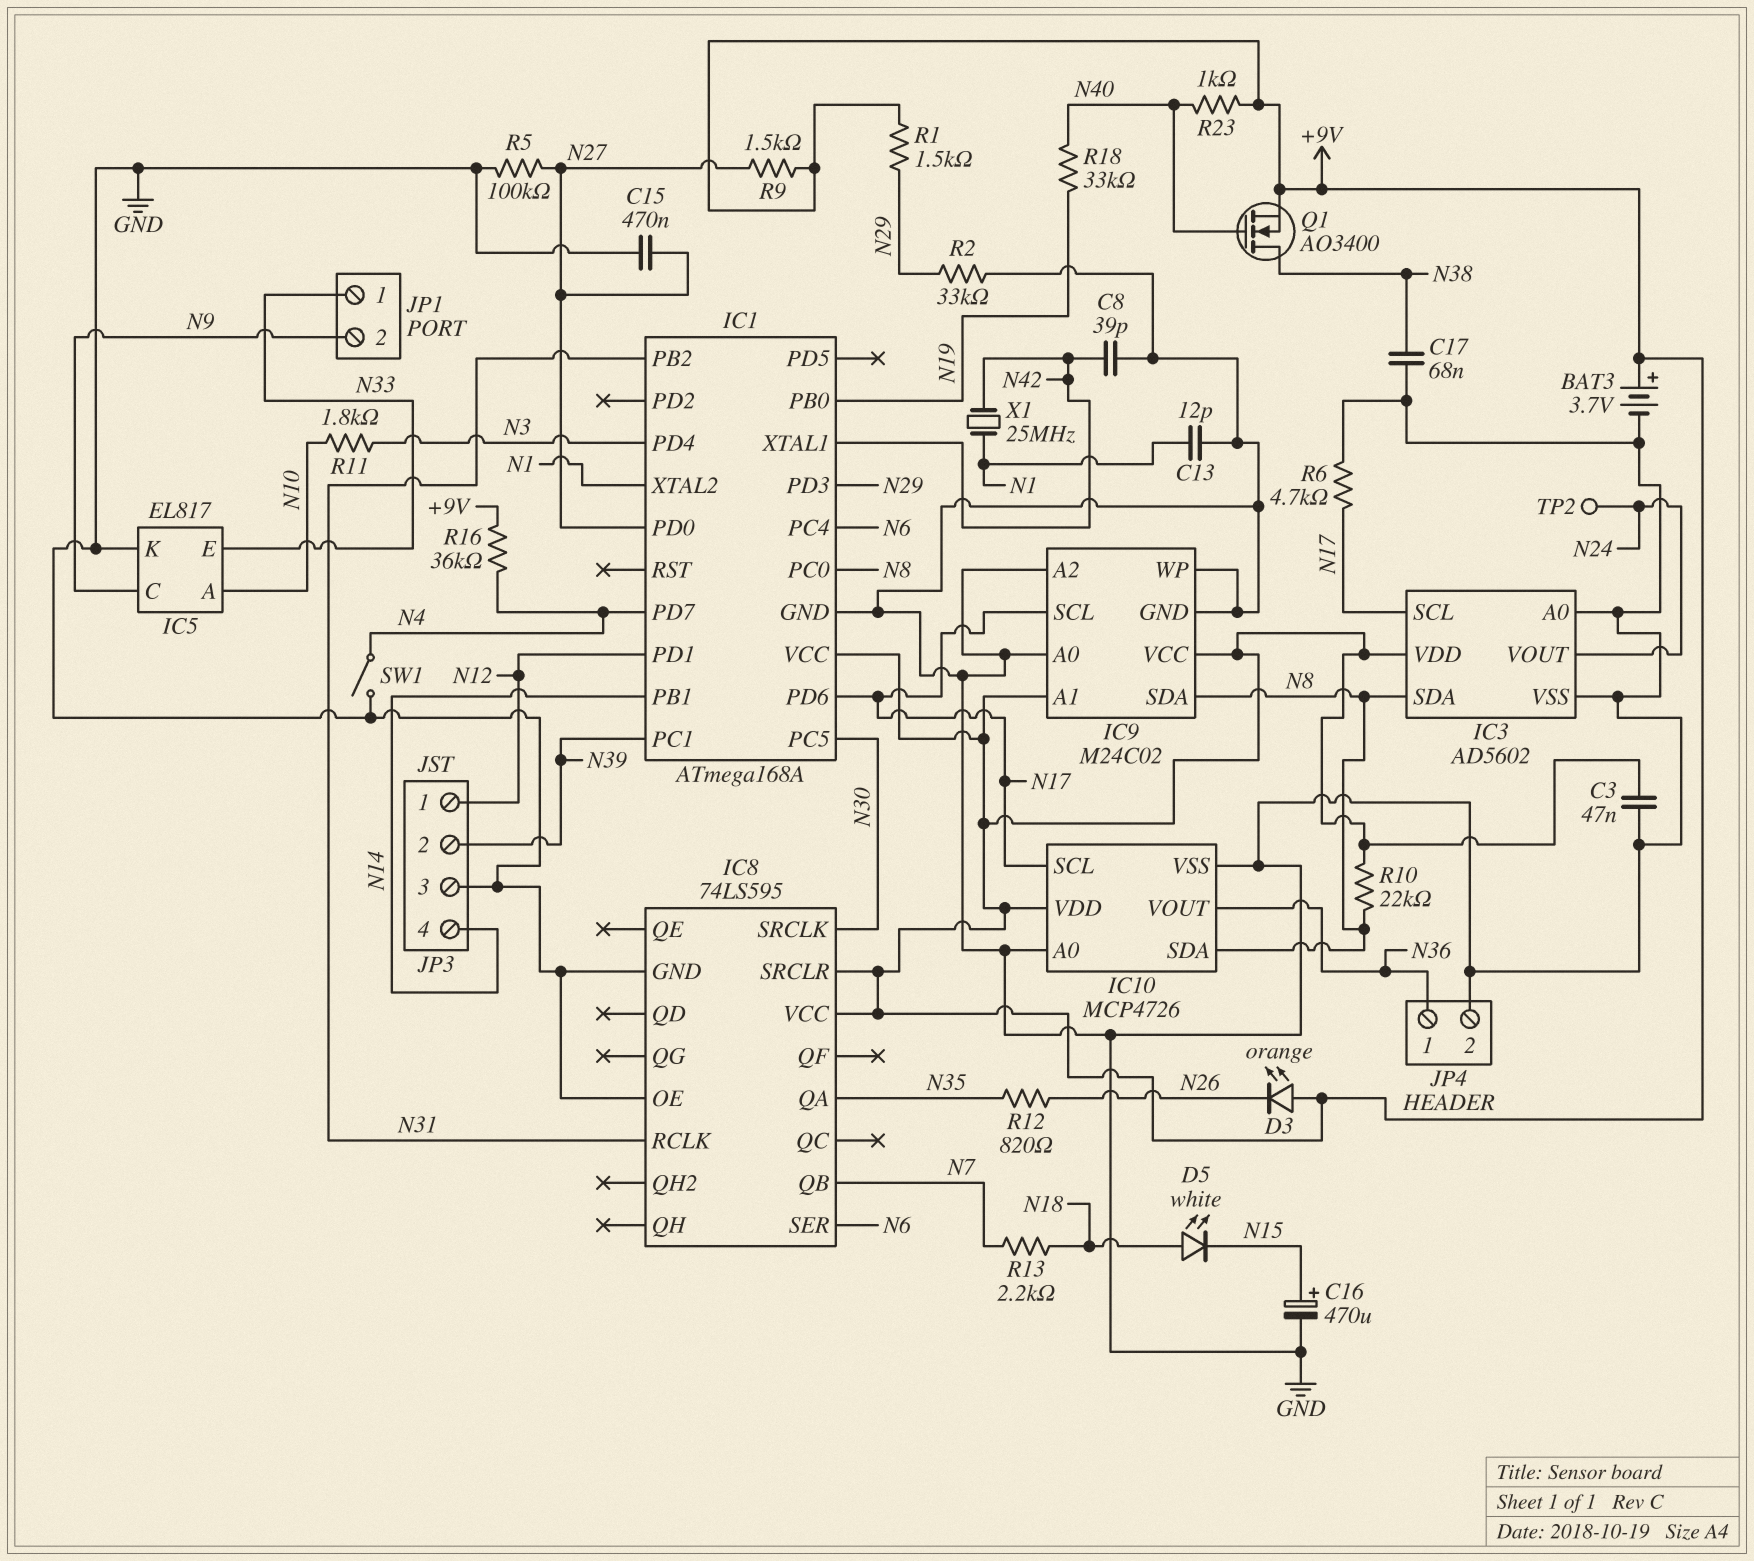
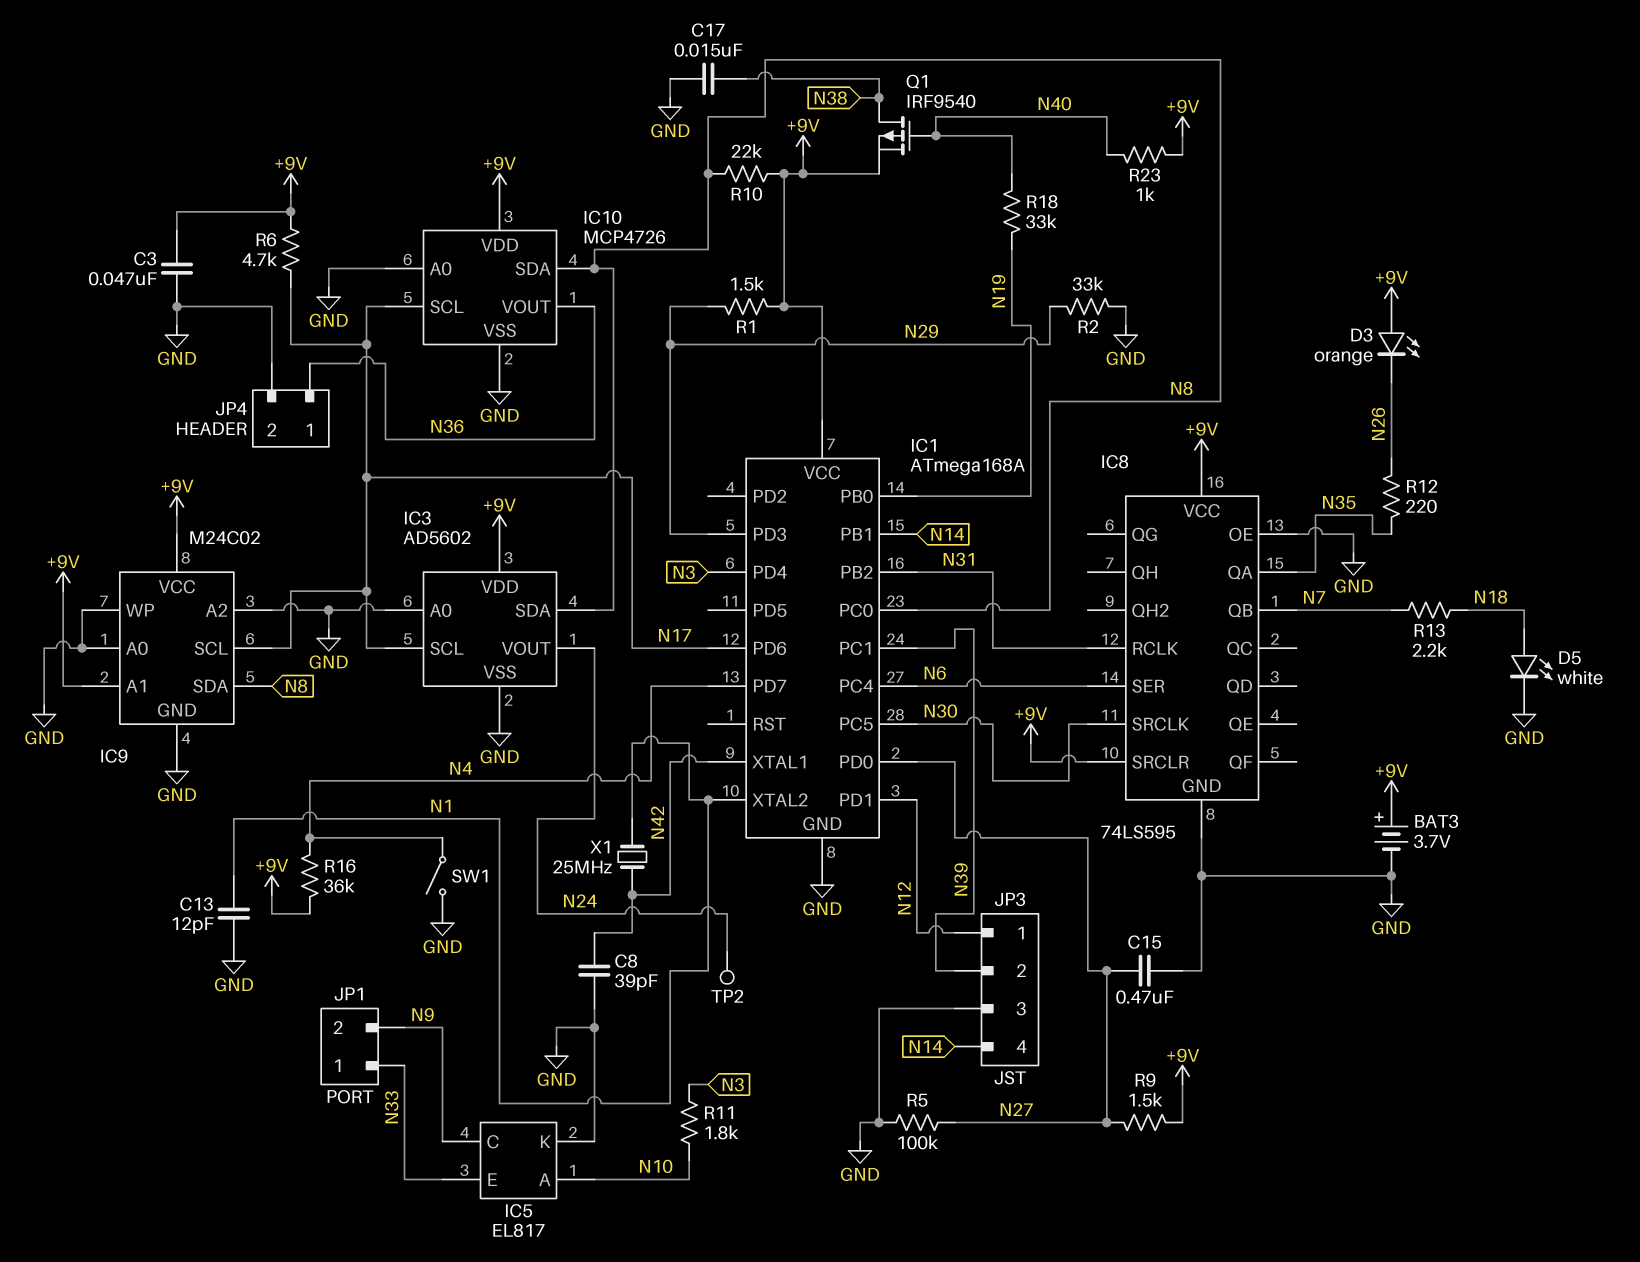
C16: 470uF (plus N15, minus GND) -> none
C17: 68nF (GND, N38) -> 15nF (GND, N38)
D5: LED white (A N18, K N15) -> LED white (A N18, K GND)
Q1: NMOS AO3400 (G N40, D N38, S +9V) -> PMOS IRF9540 (G N40, D N38, S +9V)
R6: 4.7k (GND, N17) -> 4.7k (+9V, N17)
R12: 820 (N26, N35) -> 220 (N26, N35)

